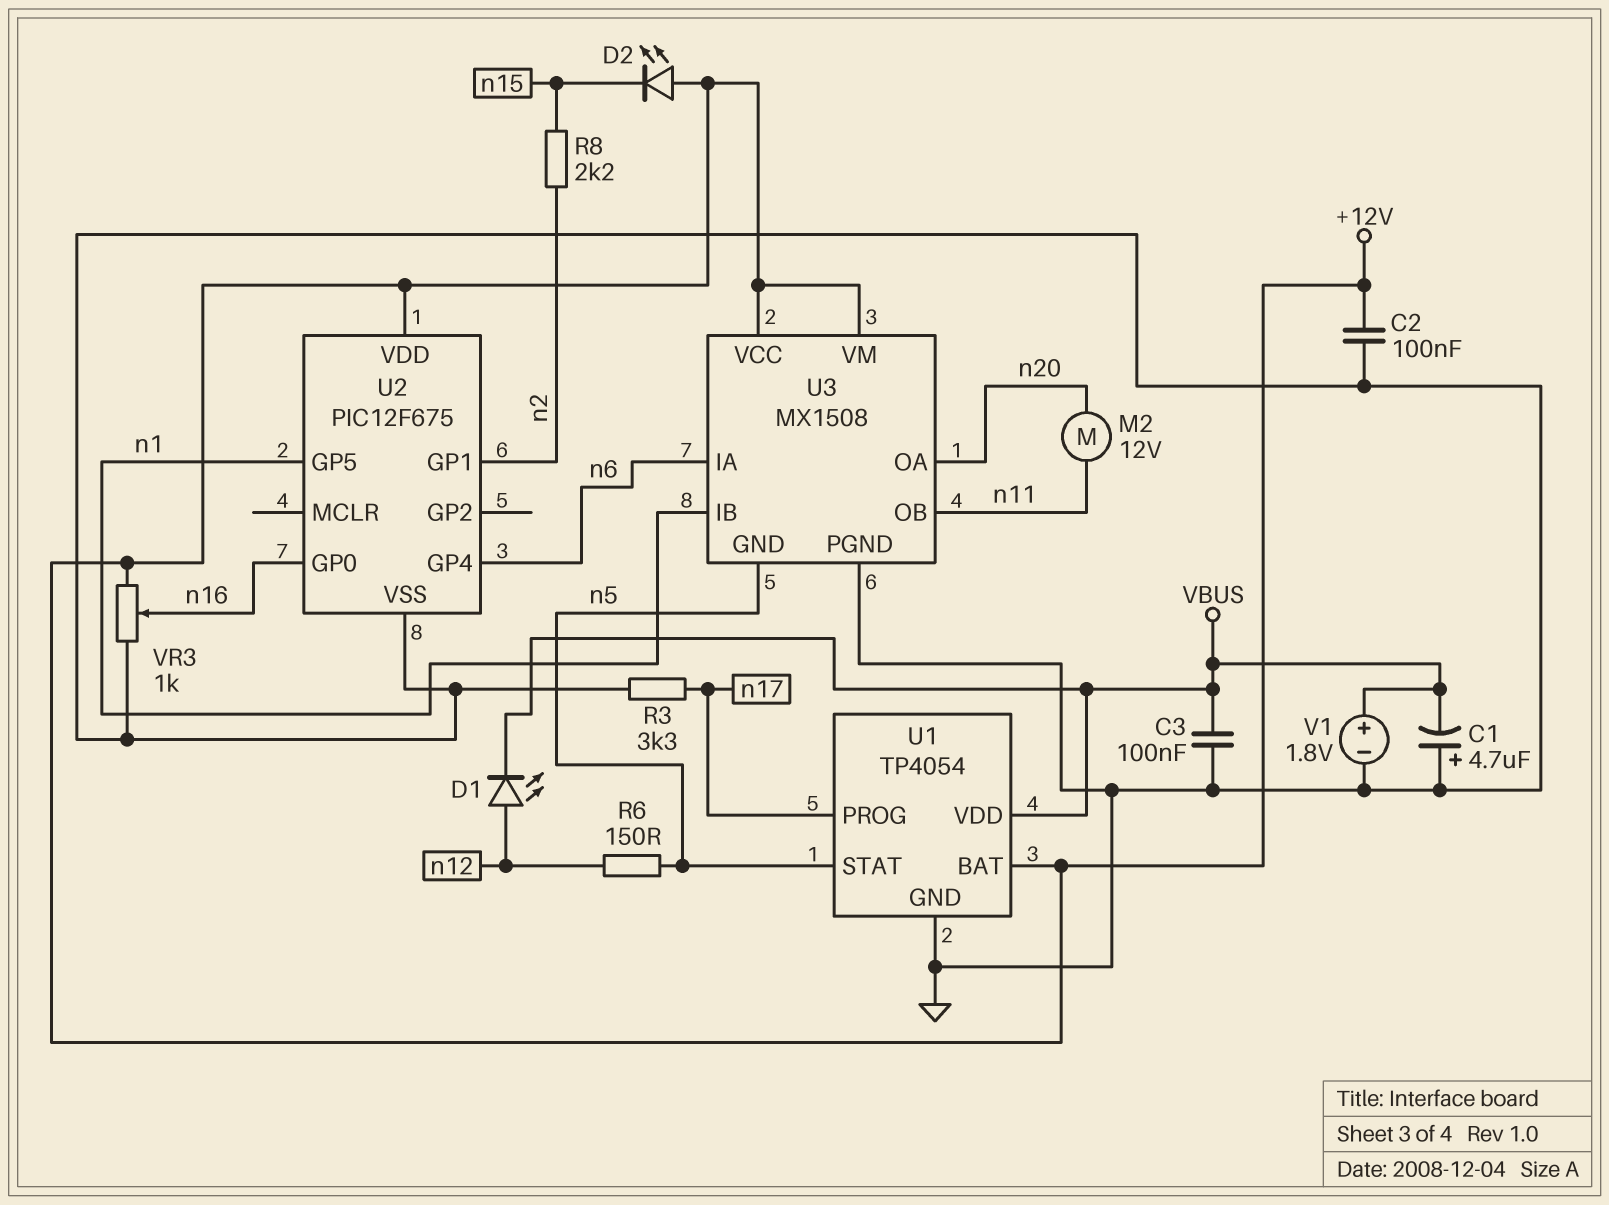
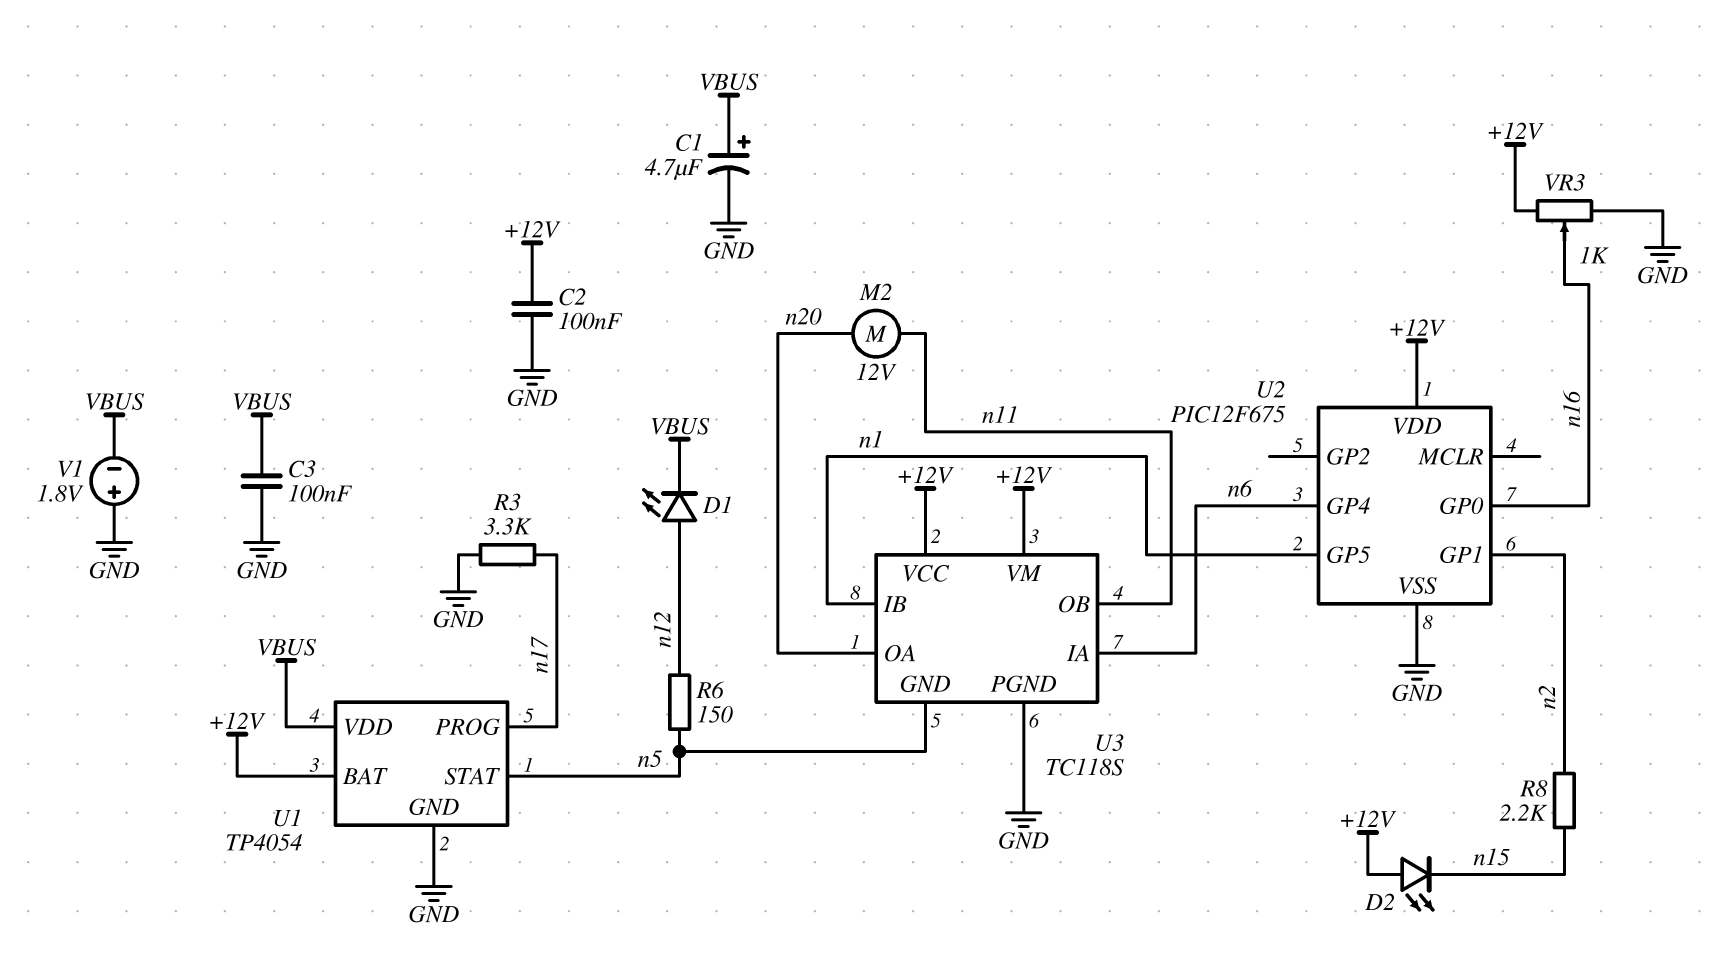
C1: 4.7uF (plus GND, minus VBUS) -> 4.7uF (plus VBUS, minus GND)
U3: MX1508 -> TC118S
V1: 1.8V (plus VBUS, minus GND) -> 1.8V (plus GND, minus VBUS)

